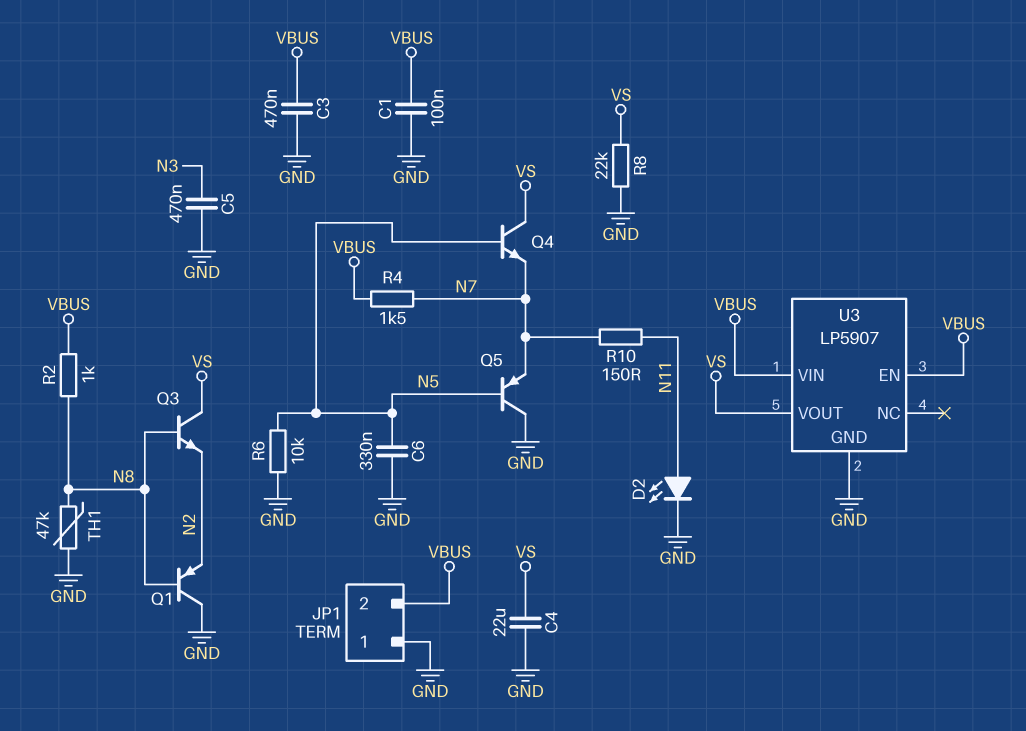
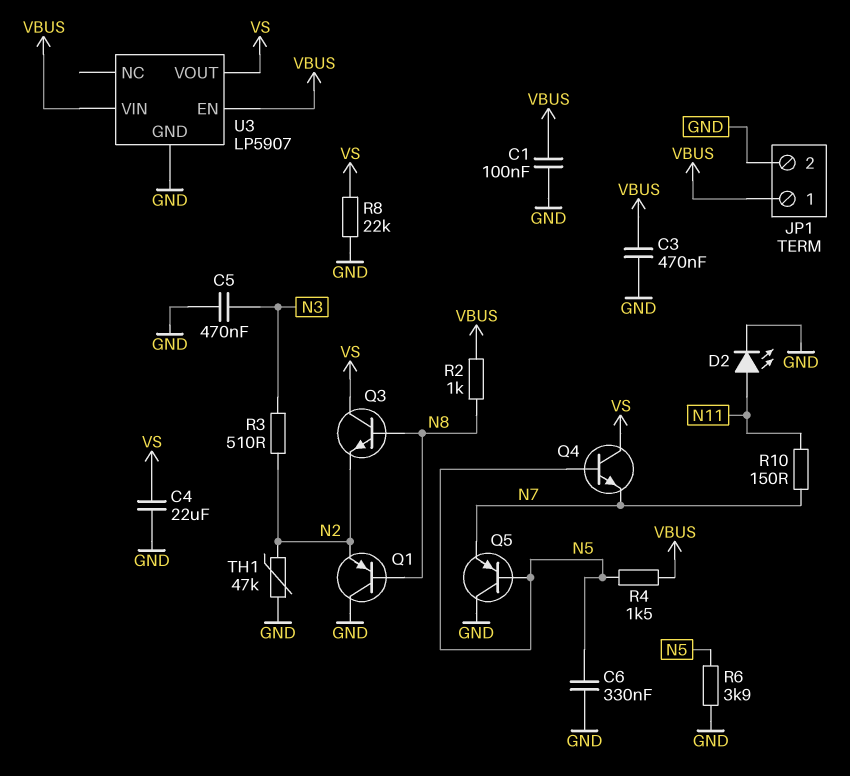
JP1 pin 1: GND -> VBUS
JP1 pin 2: VBUS -> GND
R3: none -> 510 (N2, N3)
R4: 1.5k (N7, VBUS) -> 1.5k (N5, VBUS)
R6: 10k (GND, N5) -> 3.9k (GND, N5)
TH1: 47k (GND, N8) -> 47k (GND, N2)

